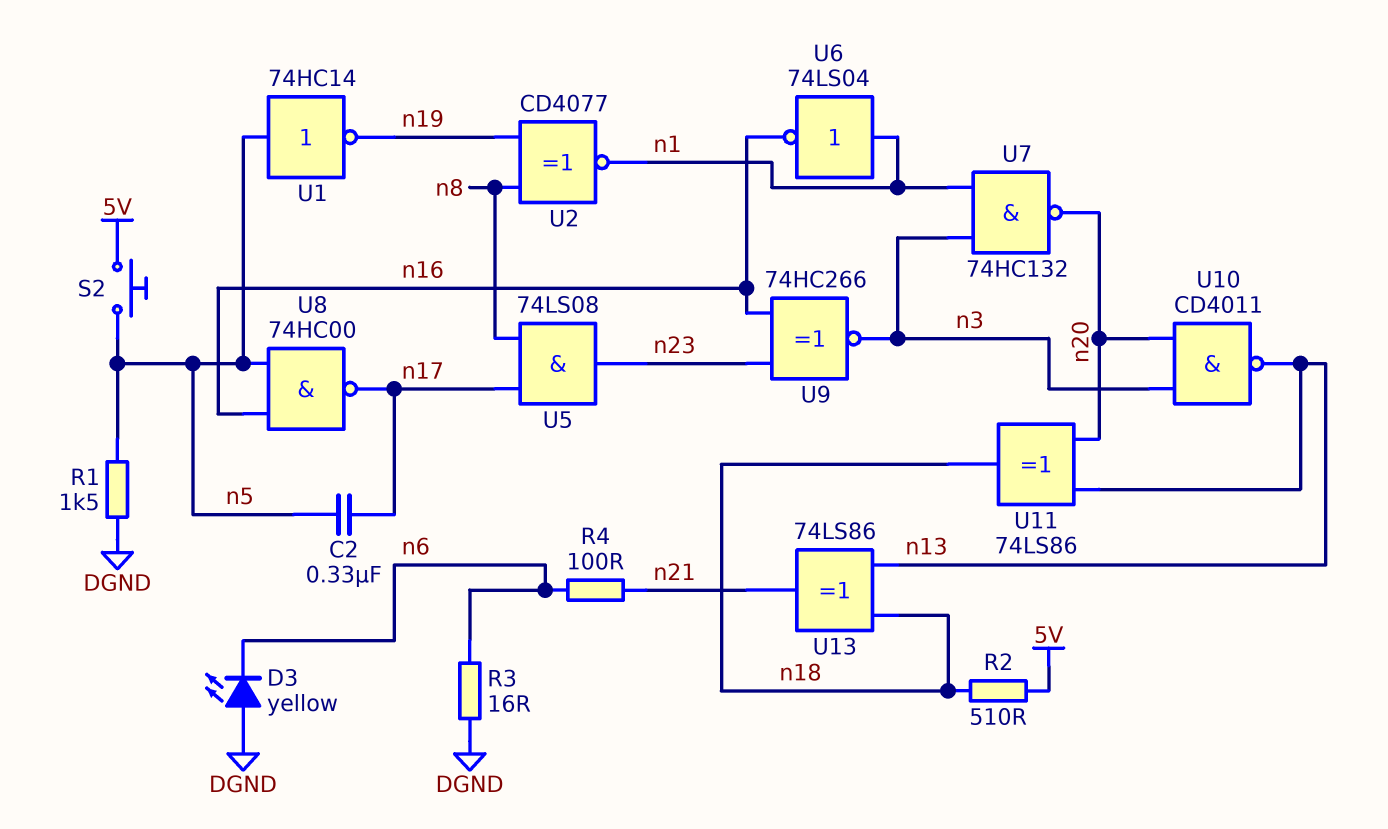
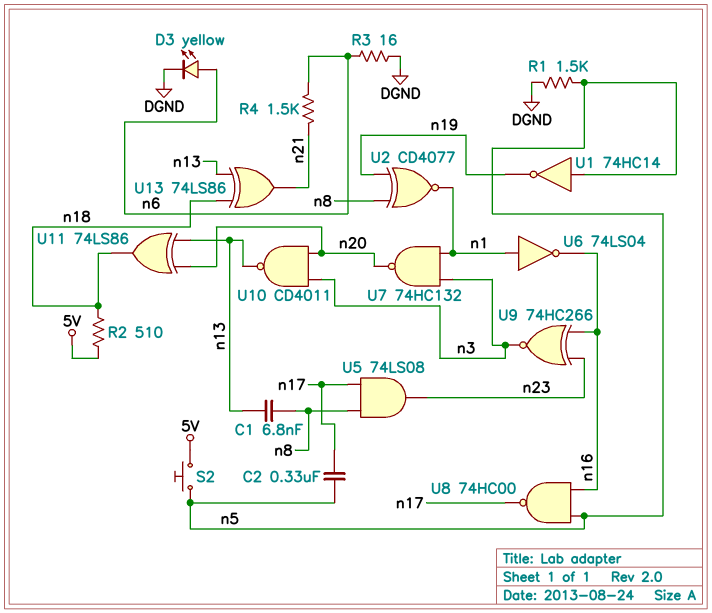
C1: none -> 6.8nF (n8, n13)
D3: LED yellow (A DGND, K n6) -> LED yellow (A n6, K DGND)
R4: 100 (n6, n21) -> 1.5k (n6, n21)

